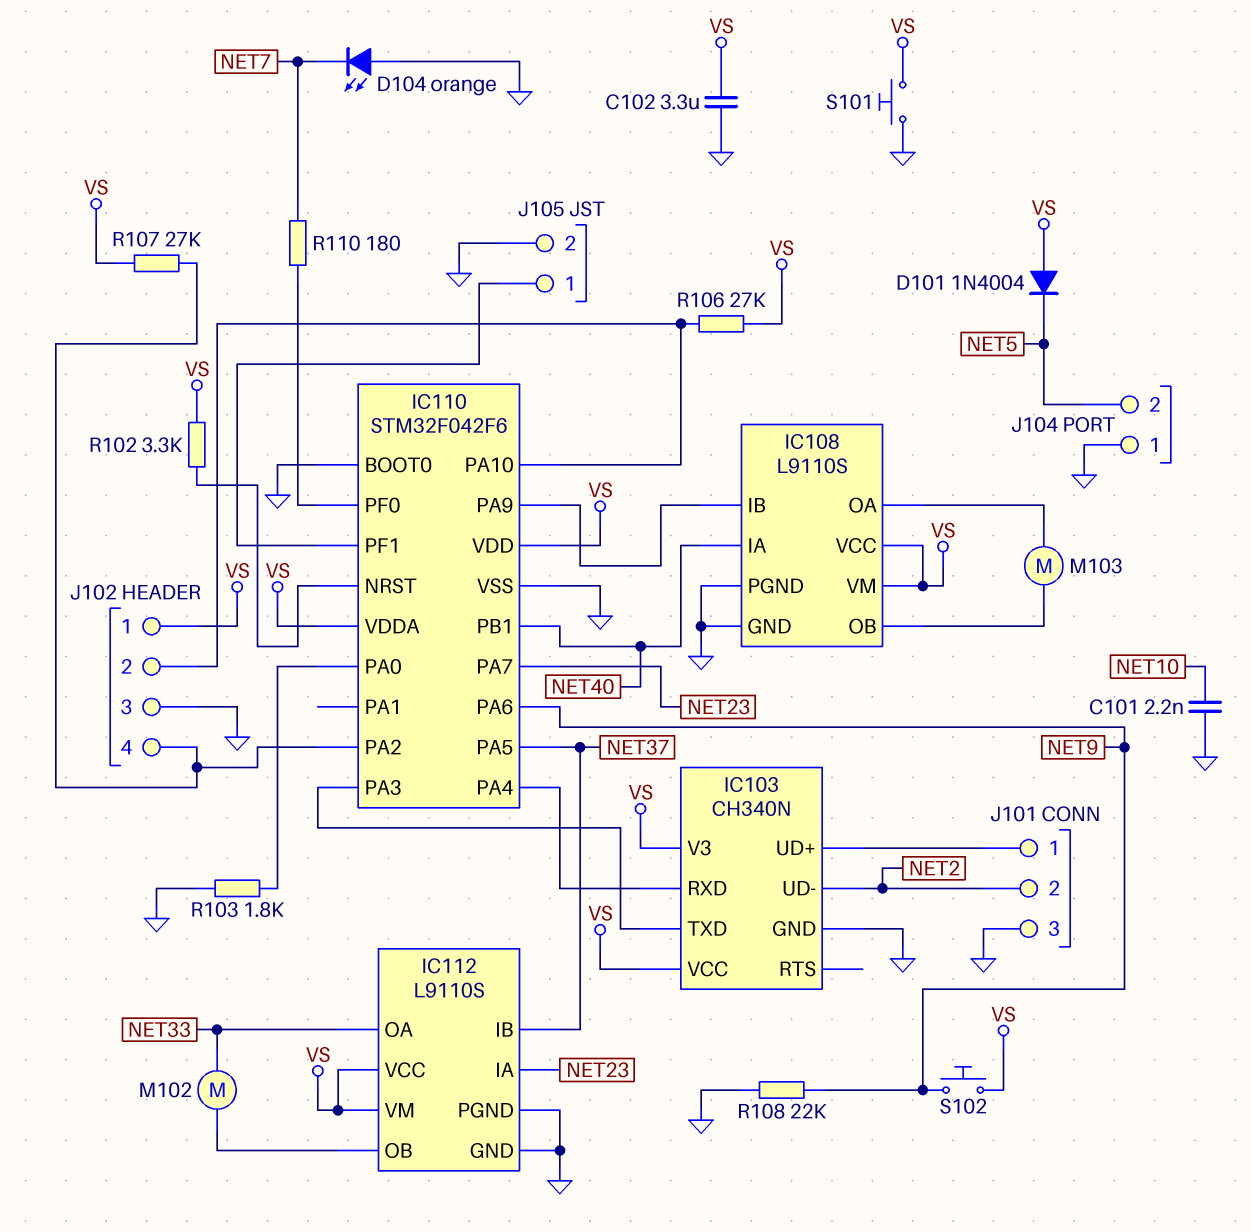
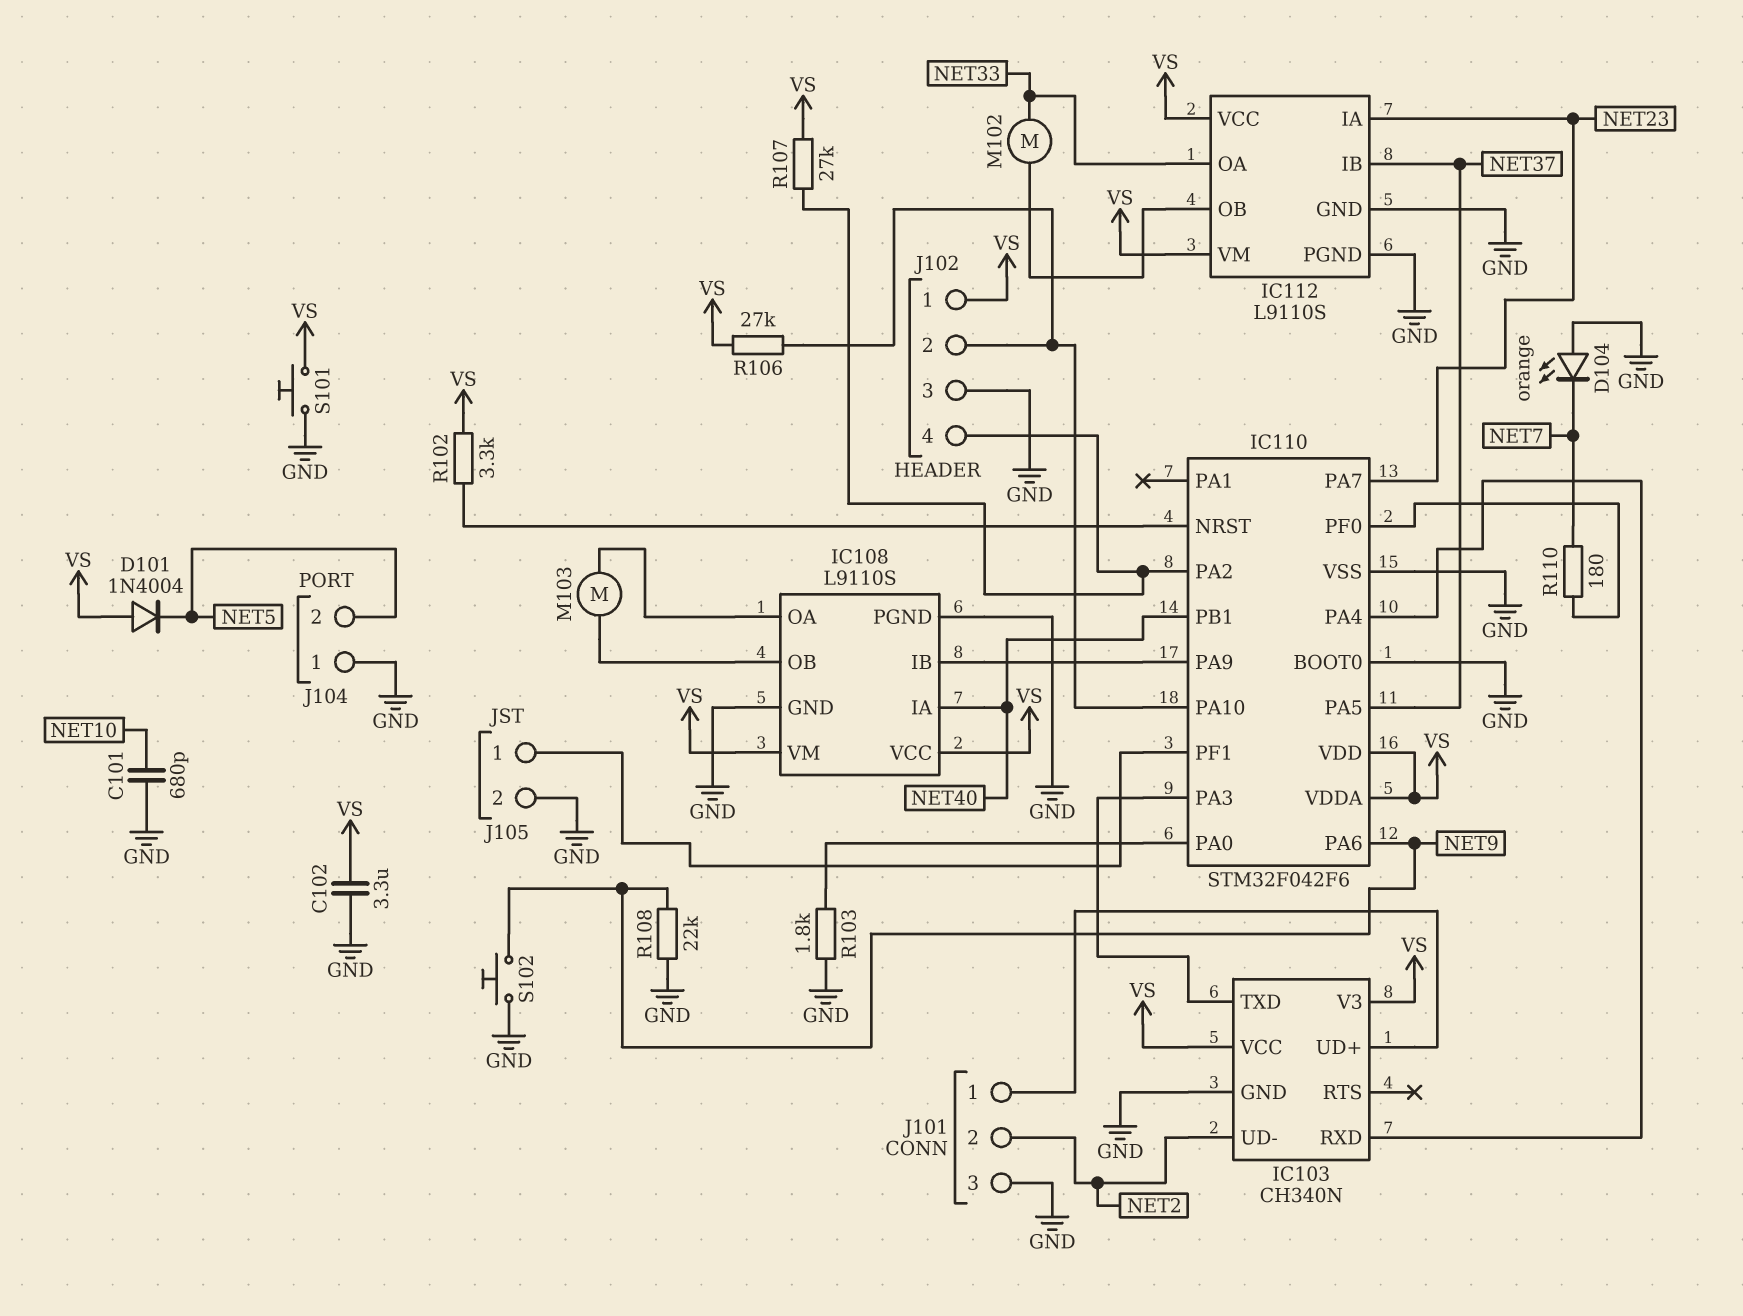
C101: 2.2nF (GND, NET10) -> 680pF (GND, NET10)
S102: button (NET9, VS) -> button (GND, NET9)

